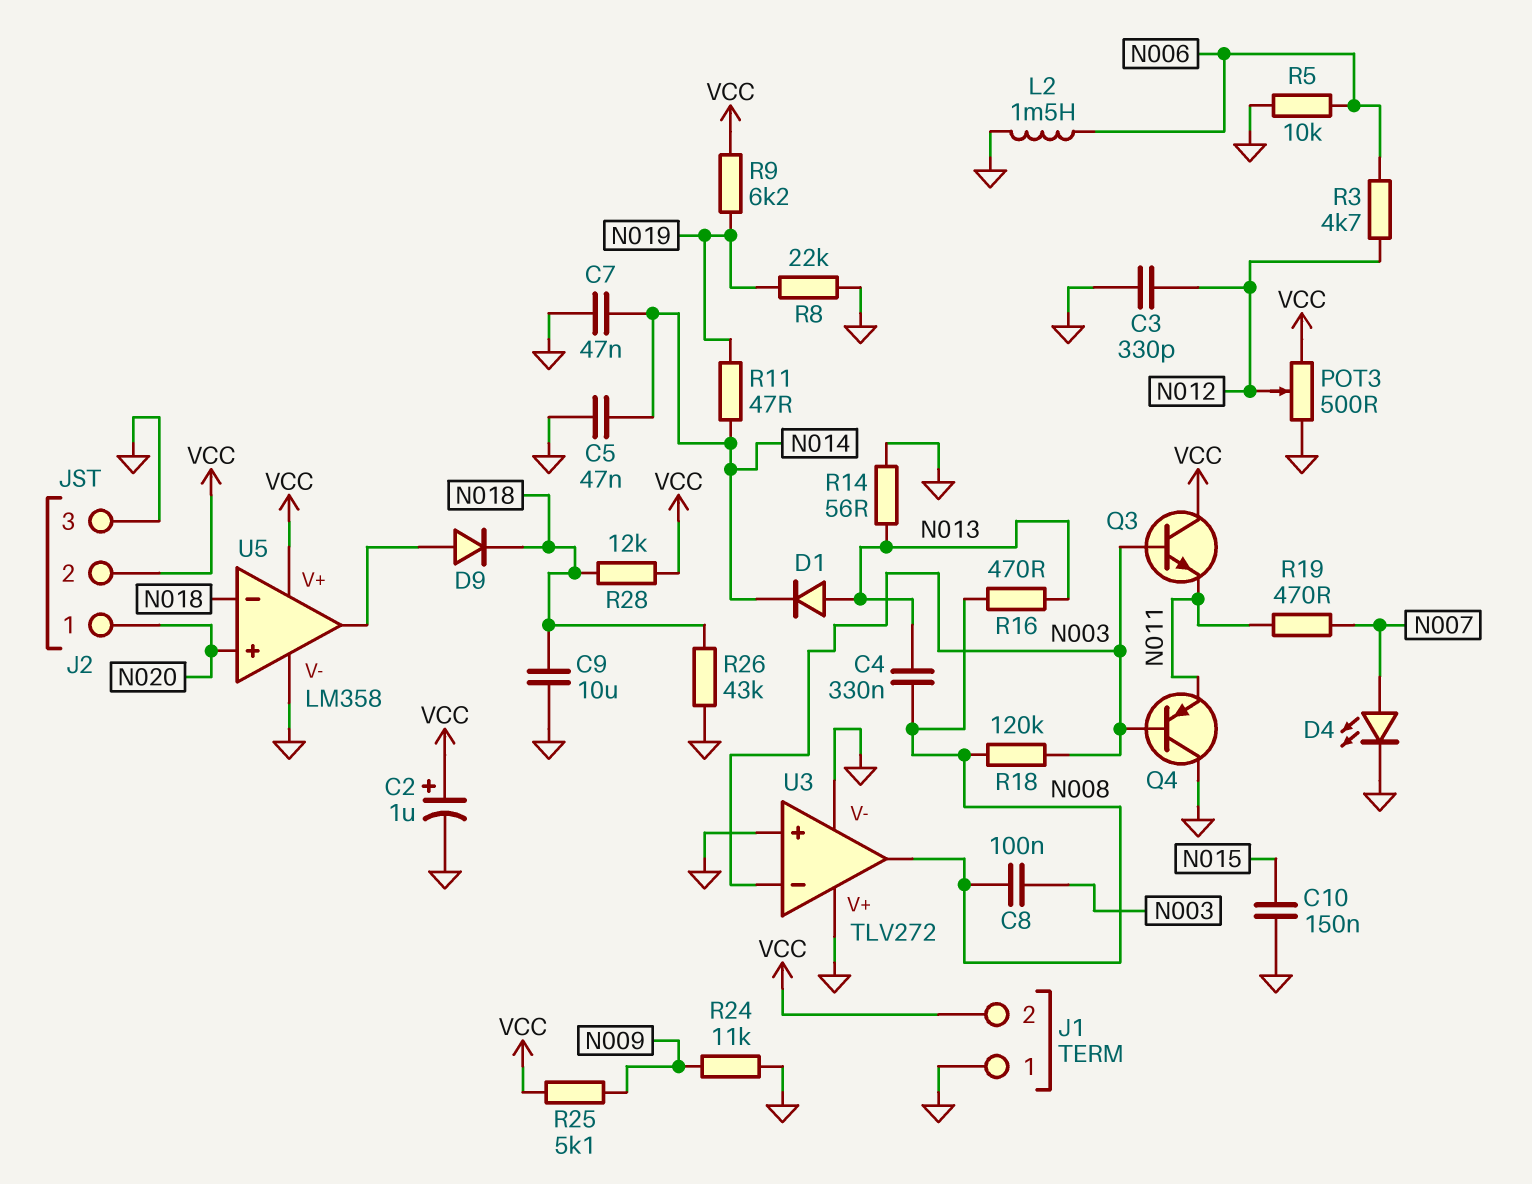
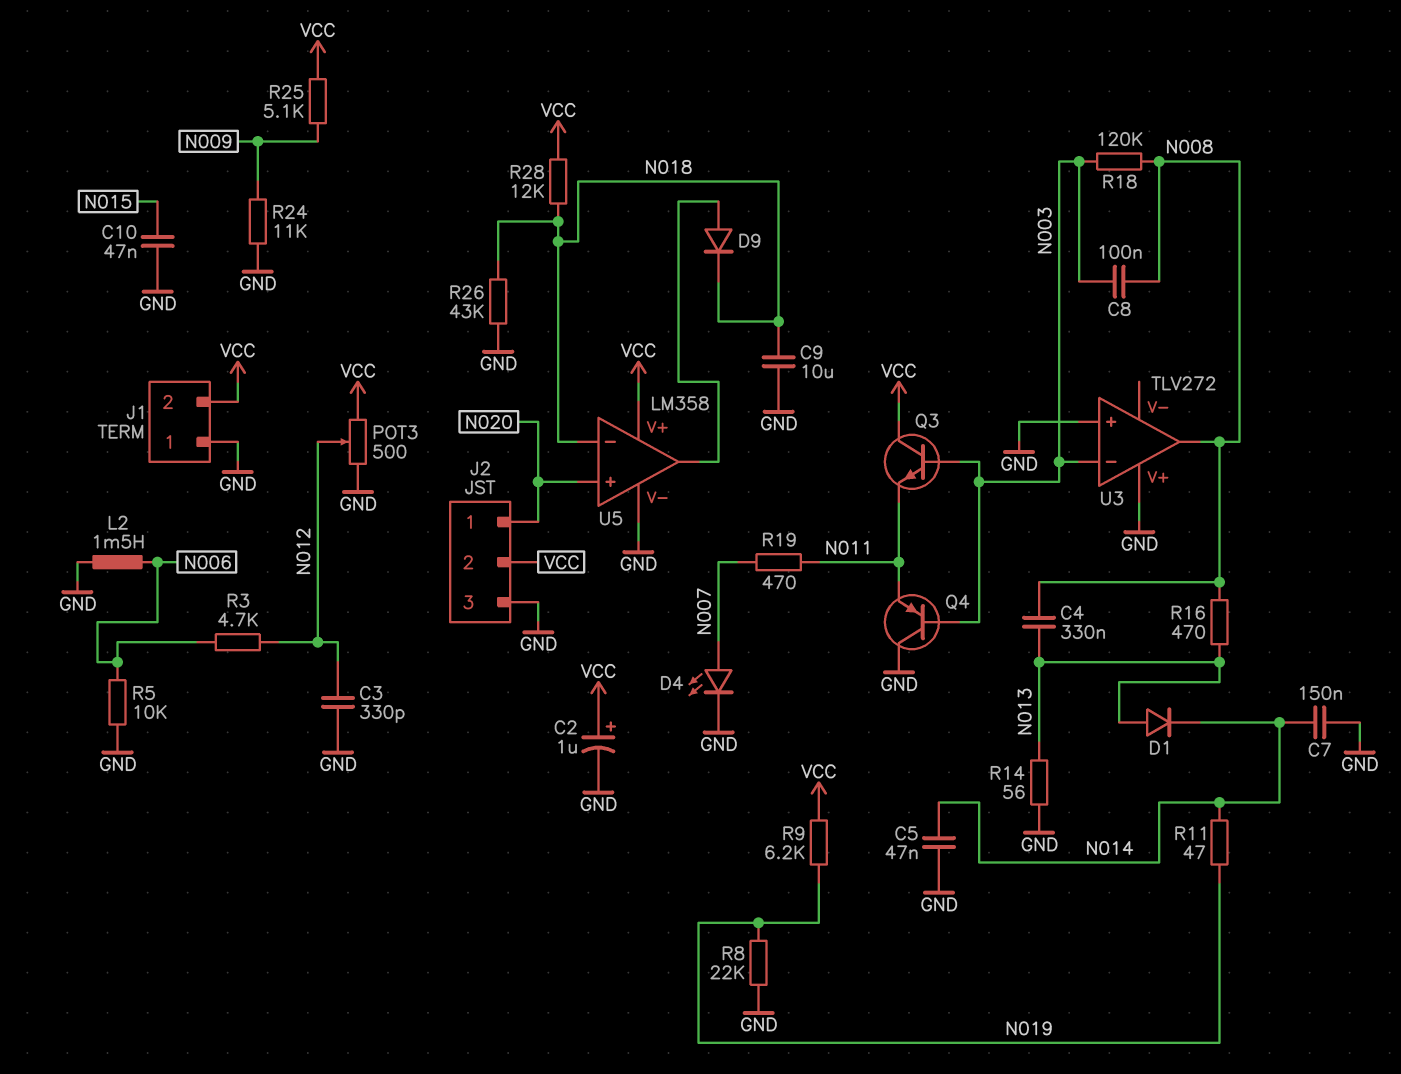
C7: 47nF (GND, N014) -> 150nF (GND, N014)
C10: 150nF (GND, N015) -> 47nF (GND, N015)
U3 pin V-: GND -> none

